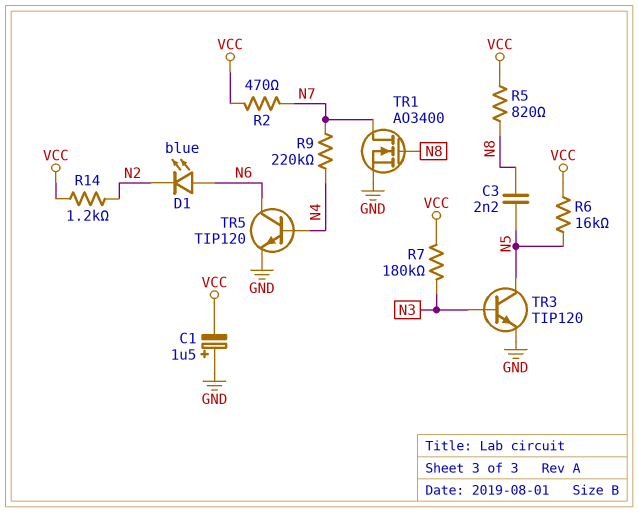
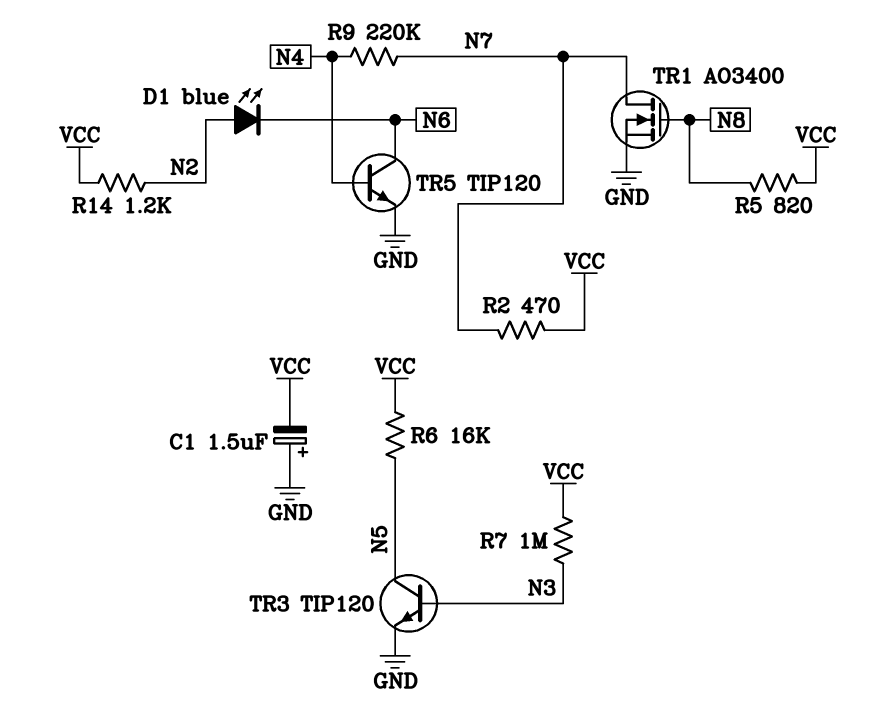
C3: 2.2nF (N5, N8) -> none
D1: LED blue (A N6, K N2) -> LED blue (A N2, K N6)
R7: 180k (N3, VCC) -> 1M (N3, VCC)

